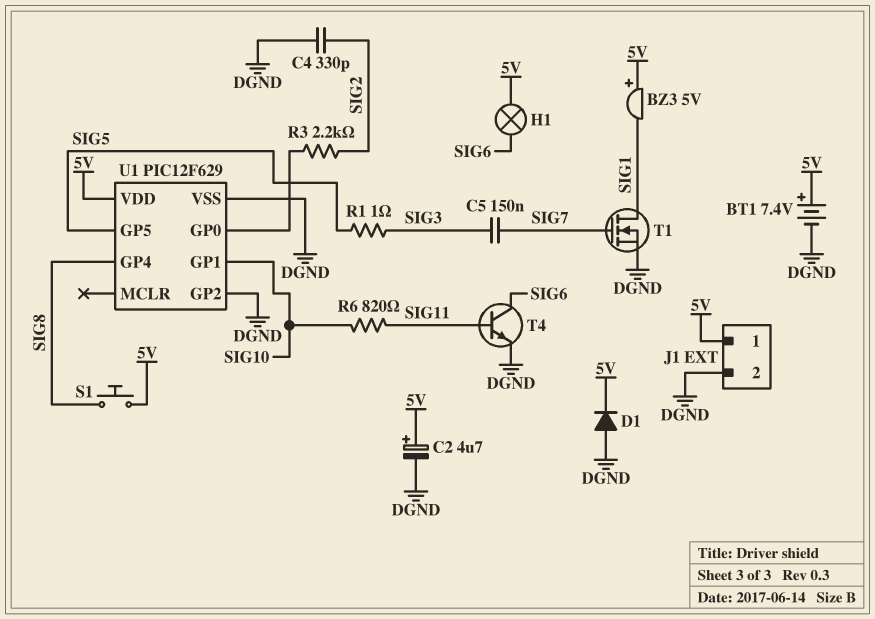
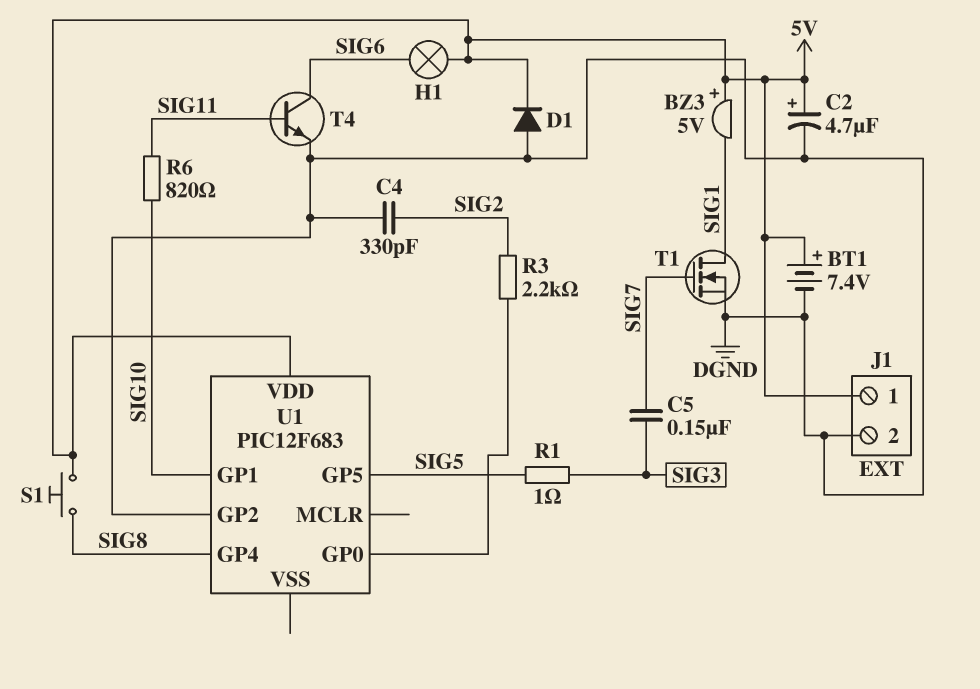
U1: PIC12F629 -> PIC12F683
U1 pin VSS: DGND -> none

